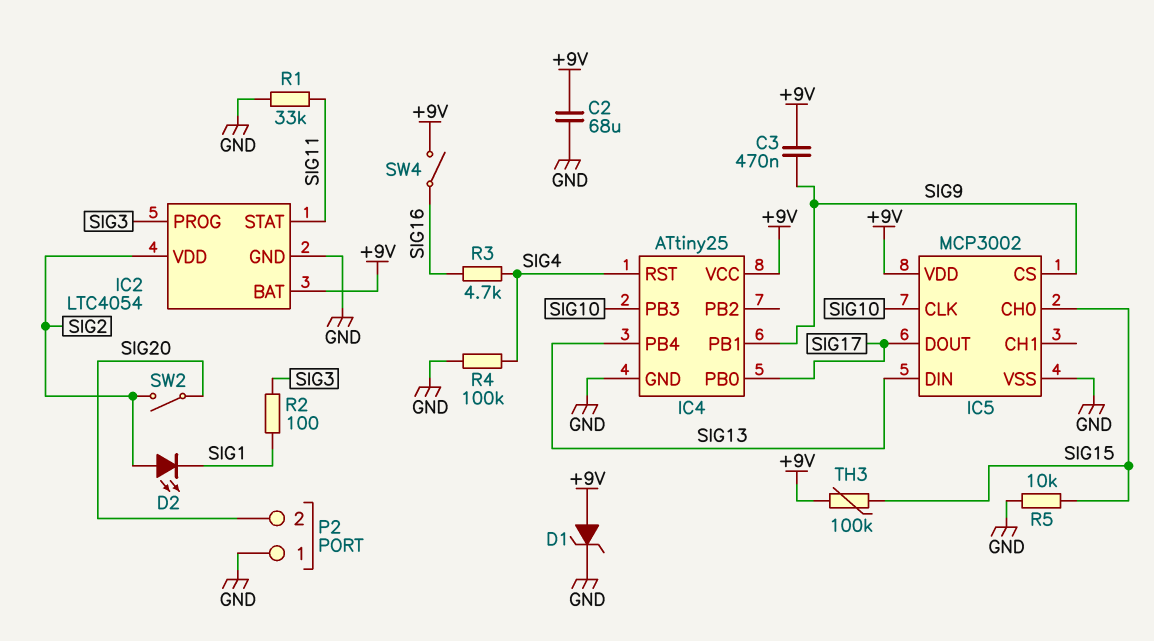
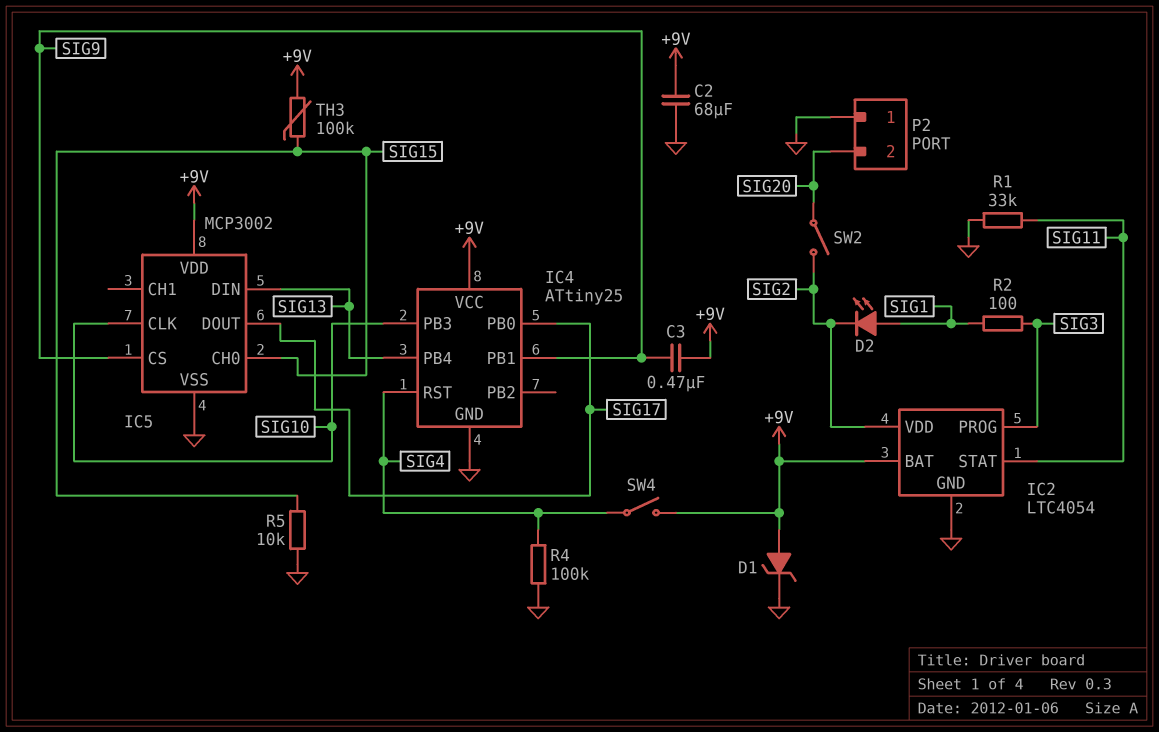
D2: LED (A SIG2, K SIG1) -> LED (A SIG1, K SIG2)
R3: 4.7k (SIG4, SIG16) -> none
SW4: switch (+9V, SIG16) -> switch (+9V, SIG4)

